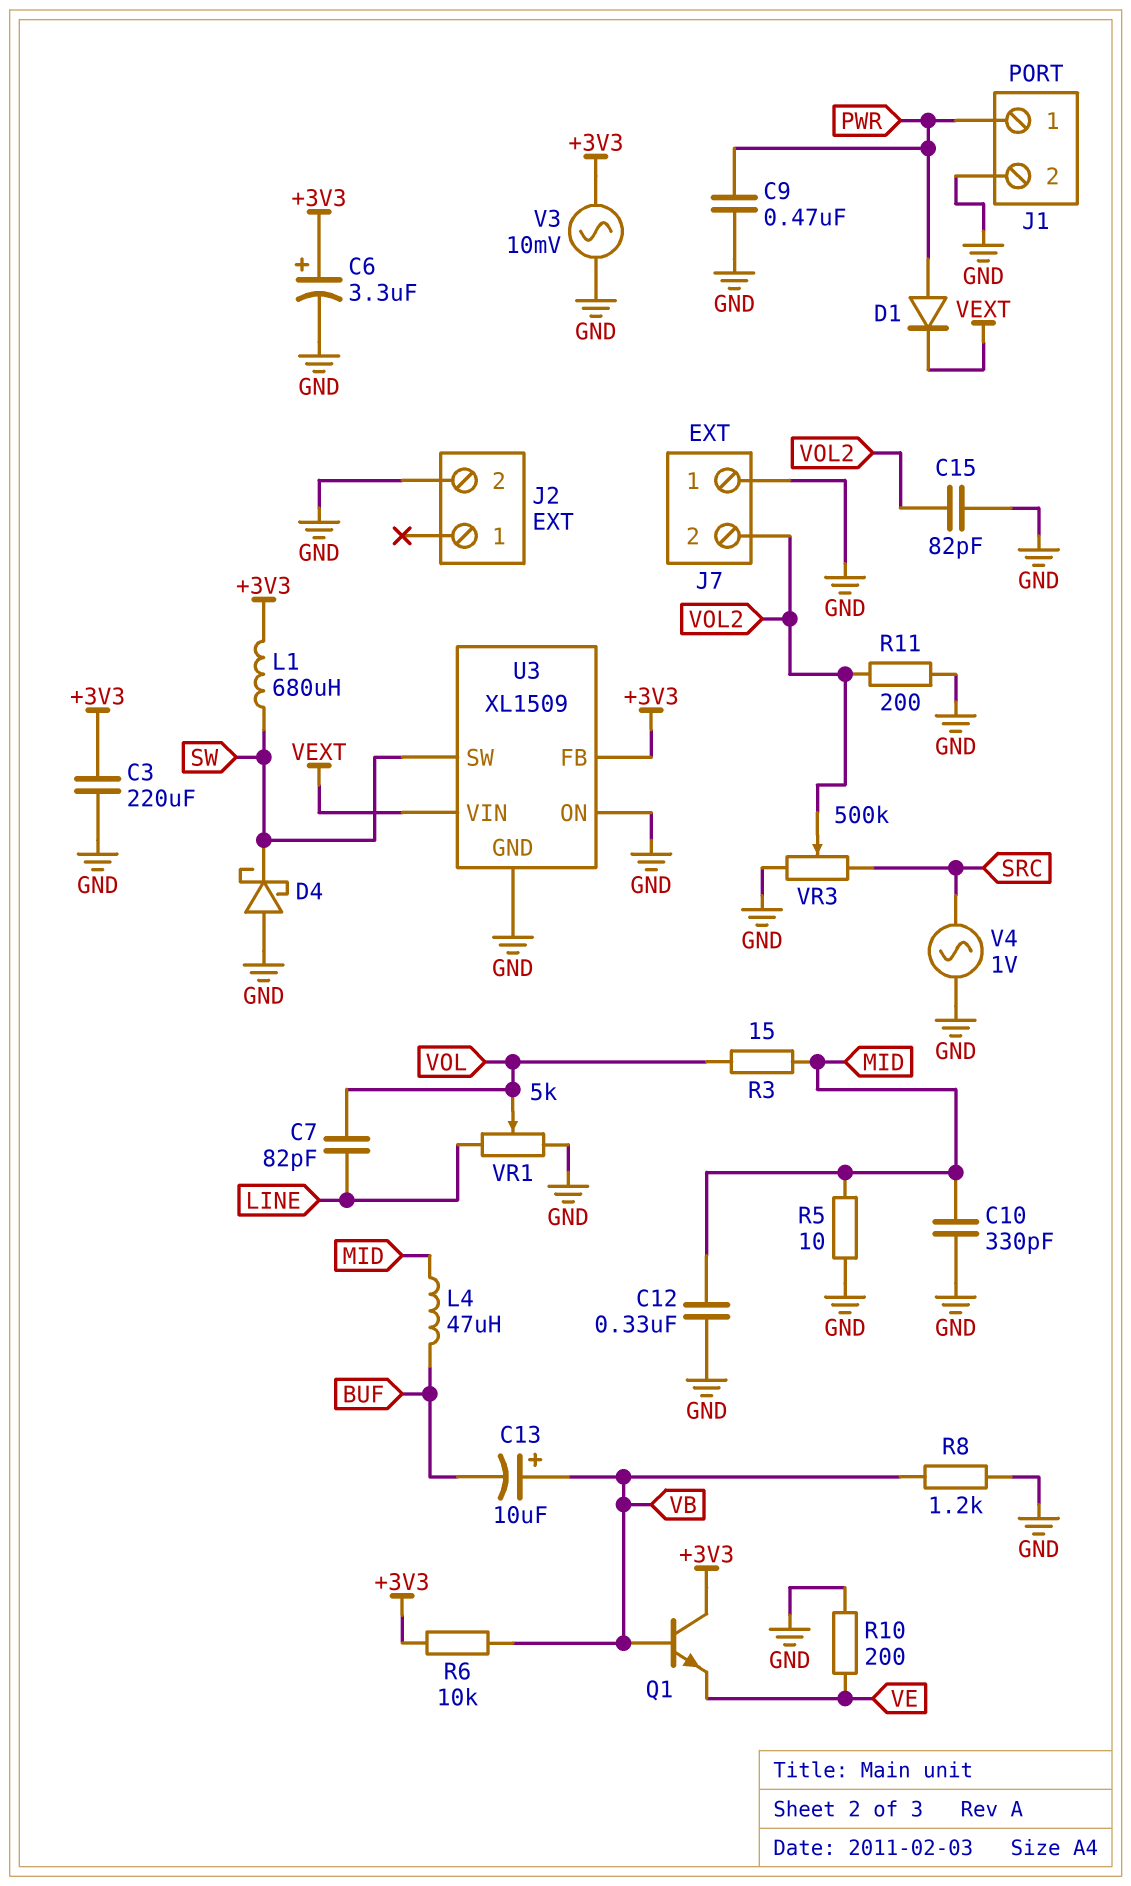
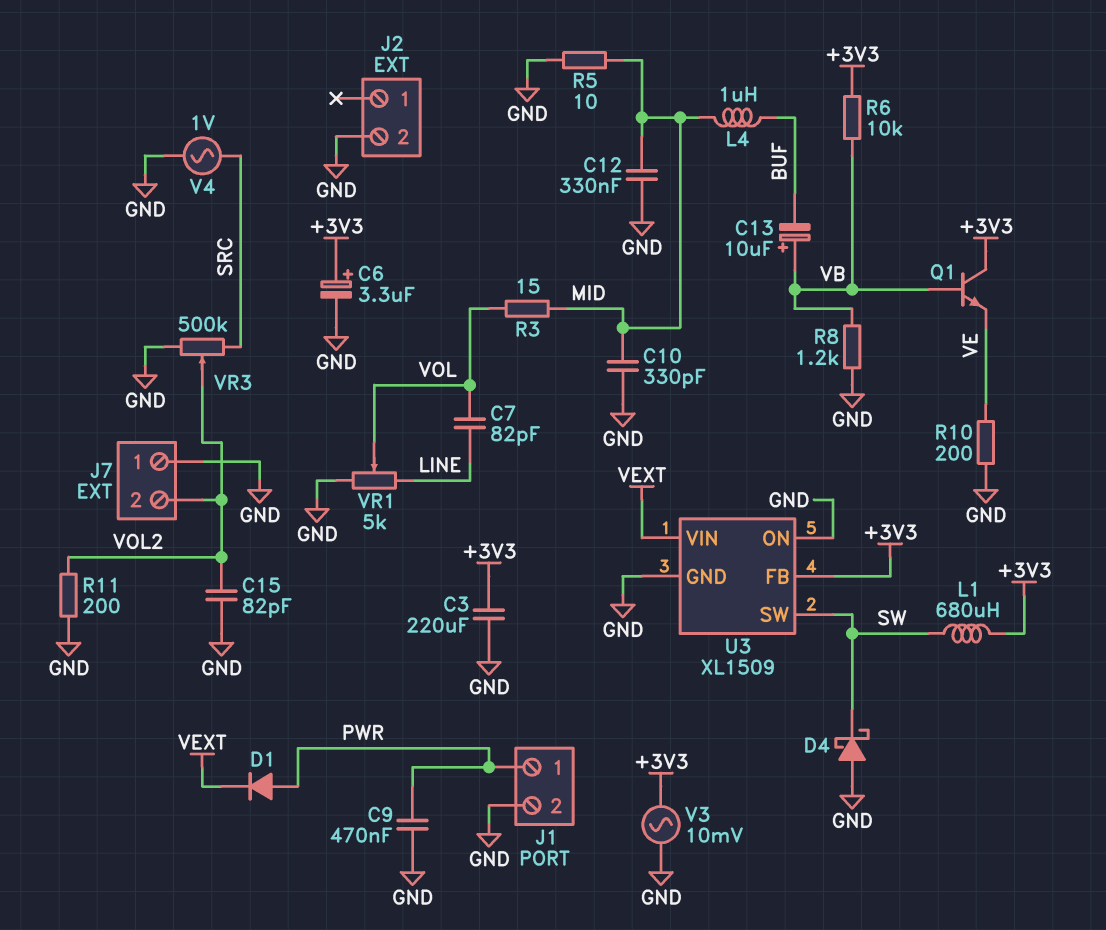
L4: 47uH (BUF, MID) -> 1uH (BUF, MID)

